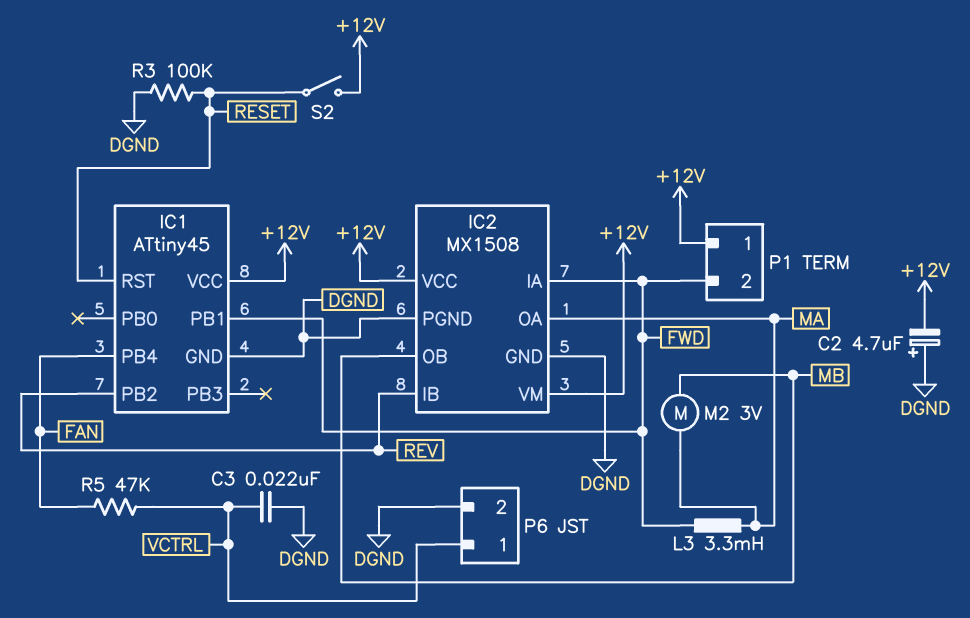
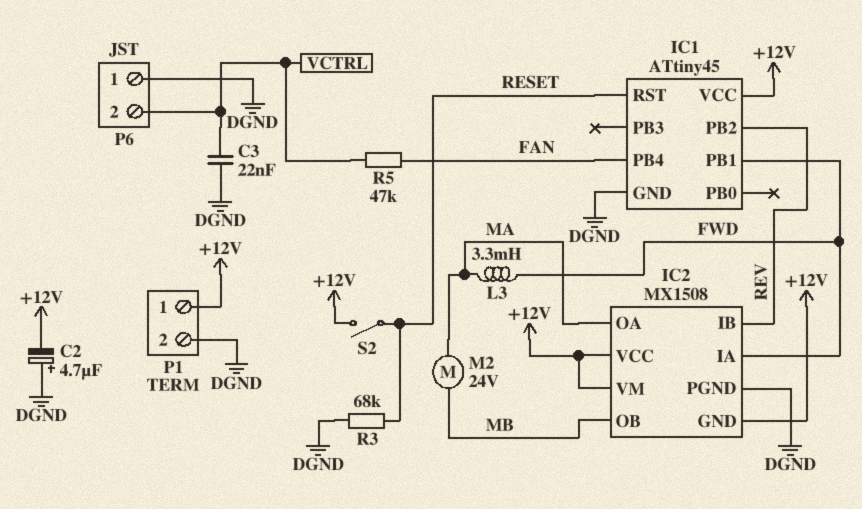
IC2 pin GND: DGND -> +12V
M2: motor 3V (MA, MB) -> motor 24V (MA, MB)
P1 pin 2: FWD -> DGND
P6 pin 1: VCTRL -> DGND
P6 pin 2: DGND -> VCTRL
R3: 100k (DGND, RESET) -> 68k (DGND, RESET)

